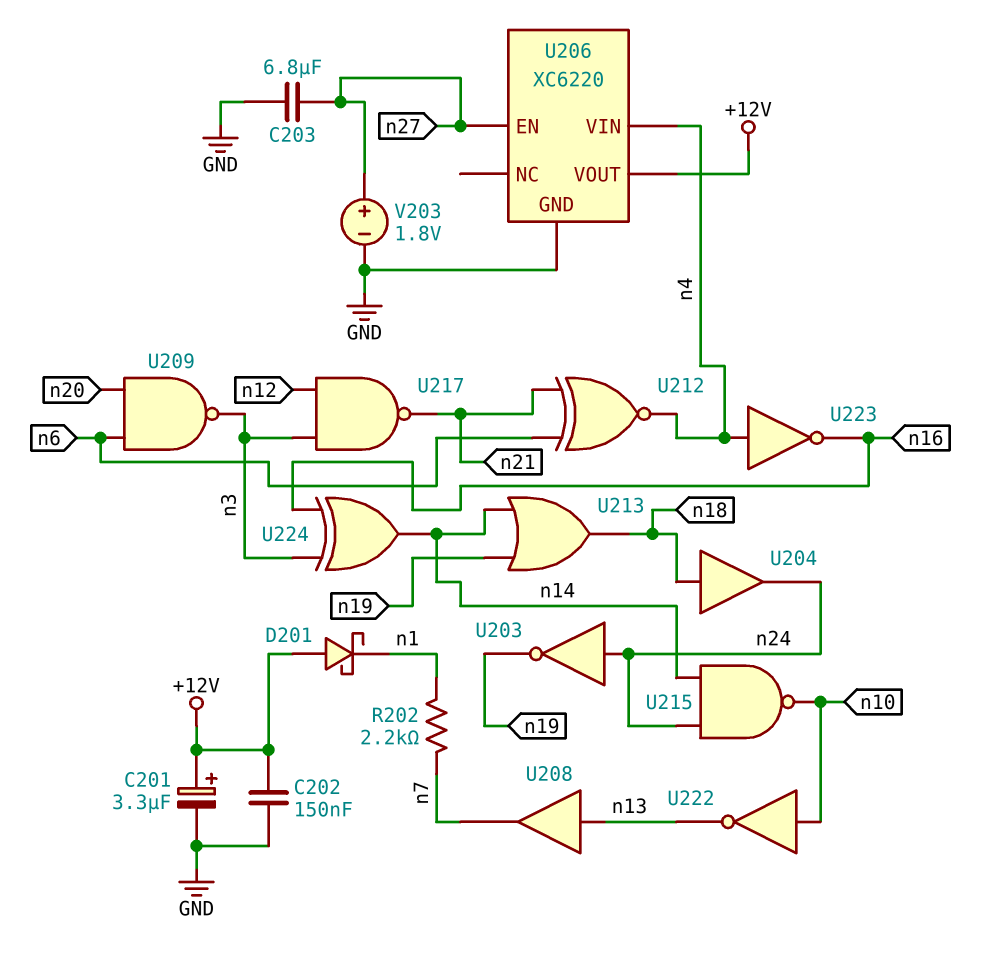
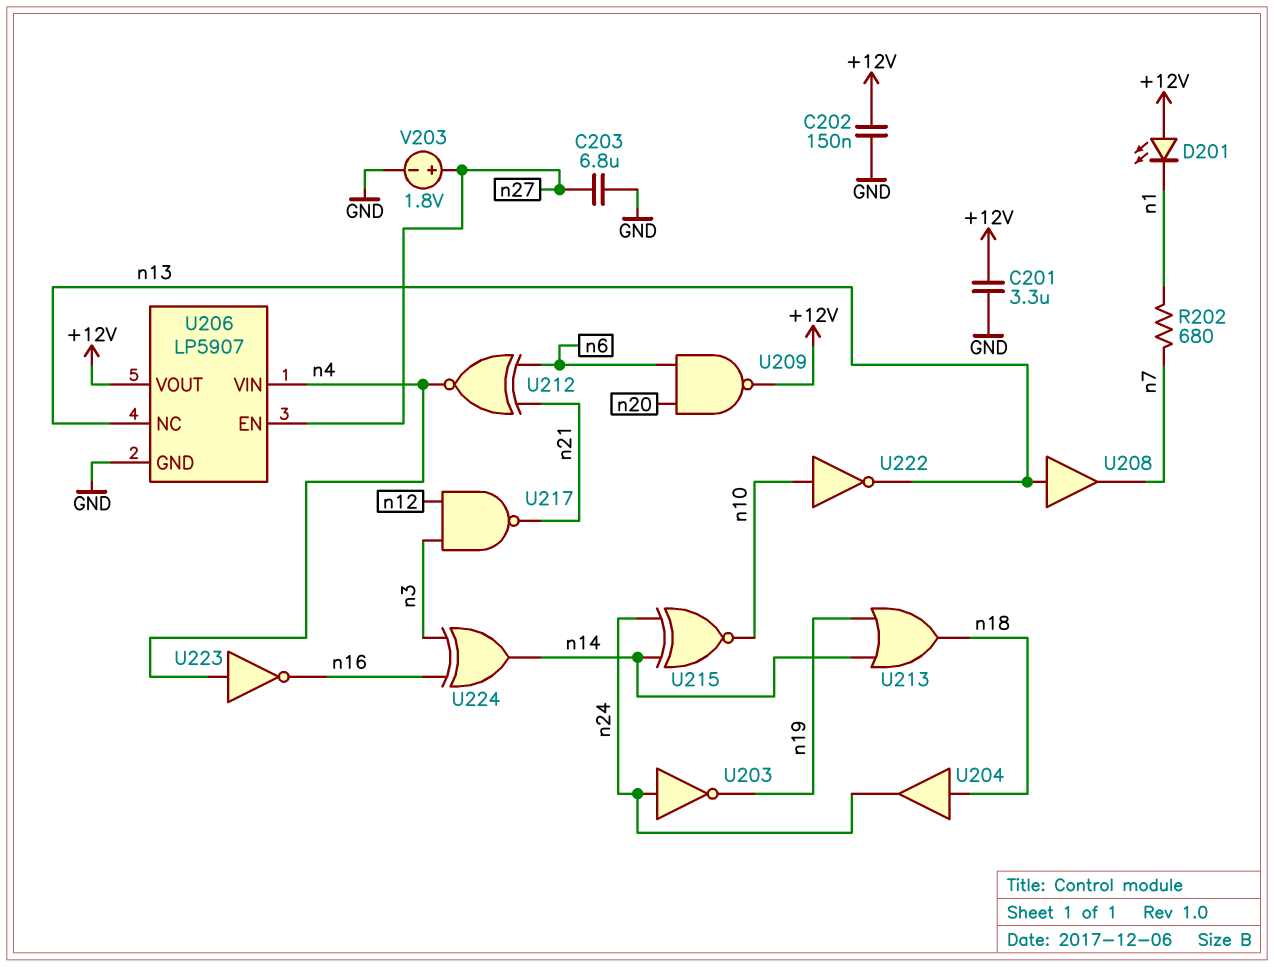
C201: 3.3uF (plus +12V, minus GND) -> 3.3uF (+12V, GND)
D201: schottky (A +12V, K n1) -> LED (A +12V, K n1)
R202: 2.2k (n1, n7) -> 680 (n1, n7)
U206: XC6220 -> LP5907
U206 pin NC: none -> n13
U209: NAND (in n6, in n20, out n3) -> NAND (in n6, in n20, out +12V)
U215: NAND (in n14, in n24, out n10) -> XNOR (in n14, in n24, out n10)

